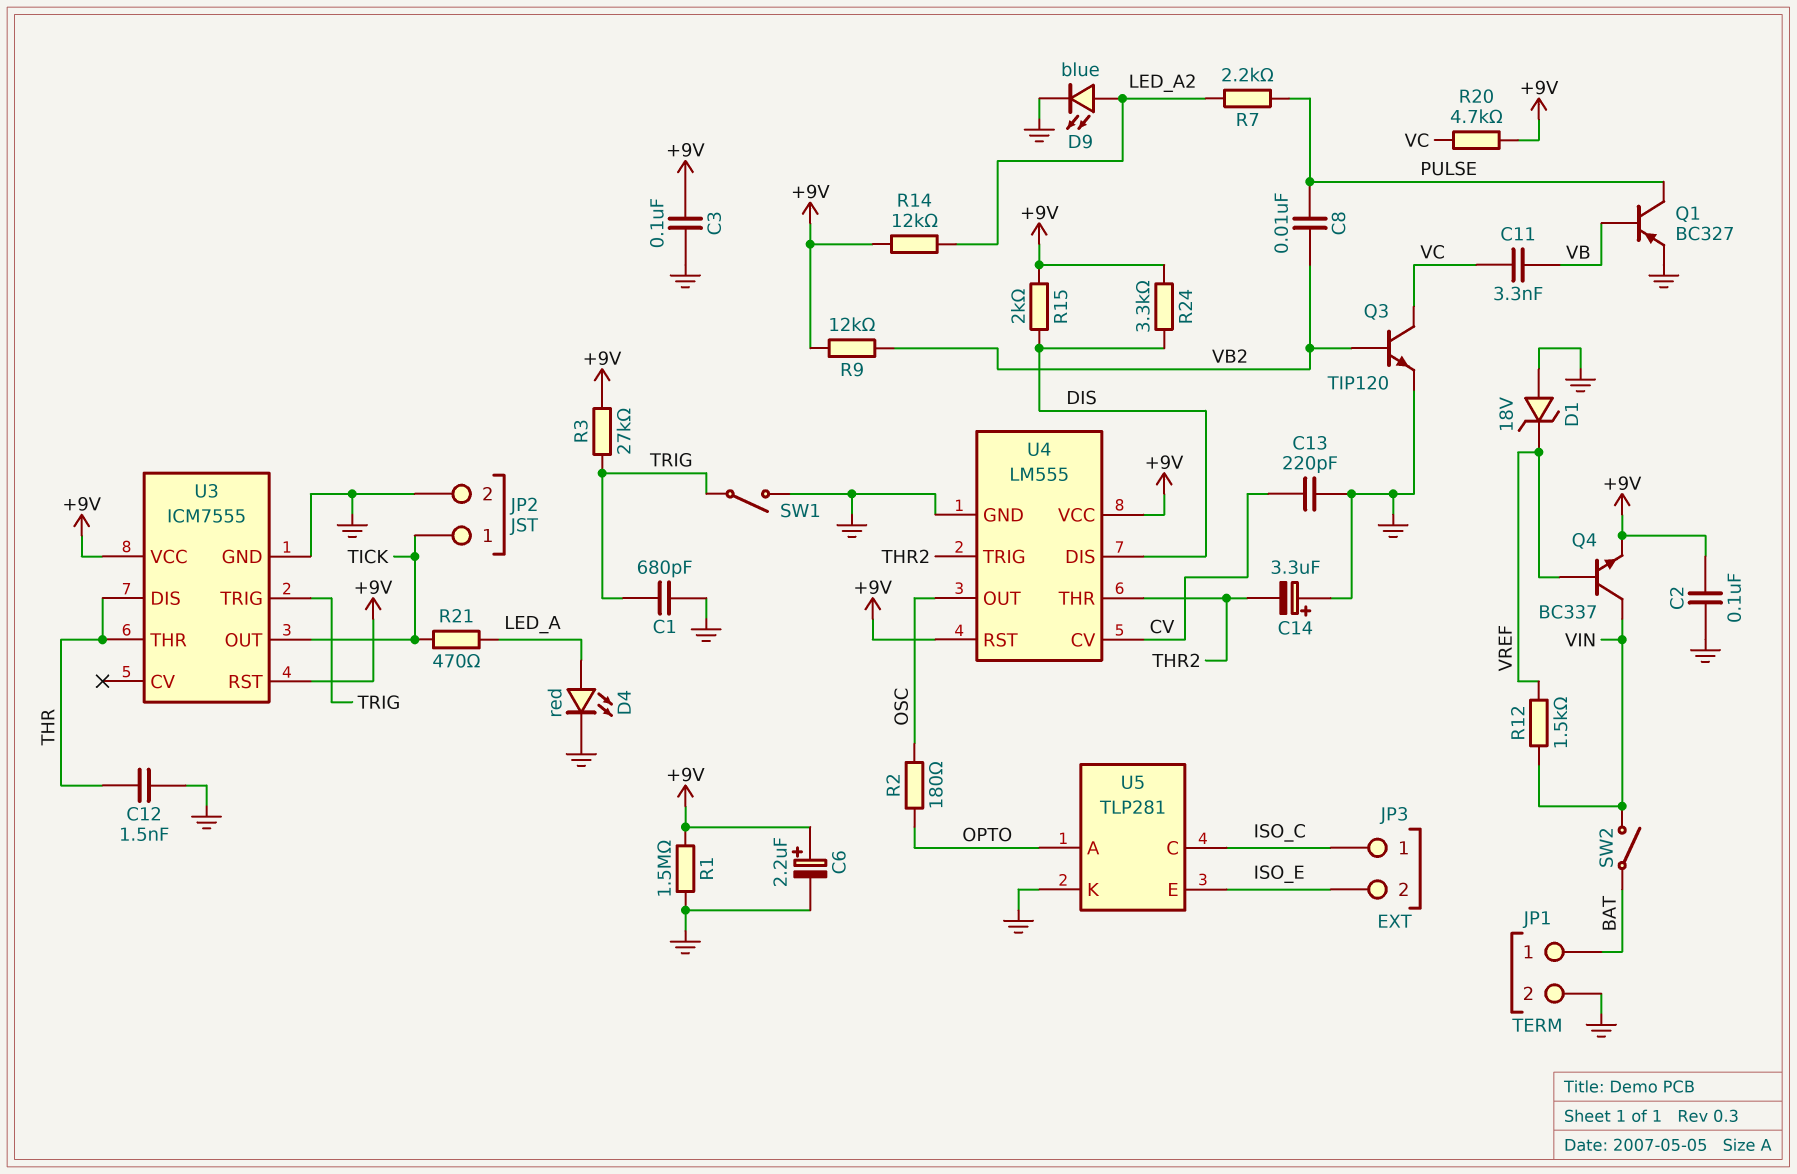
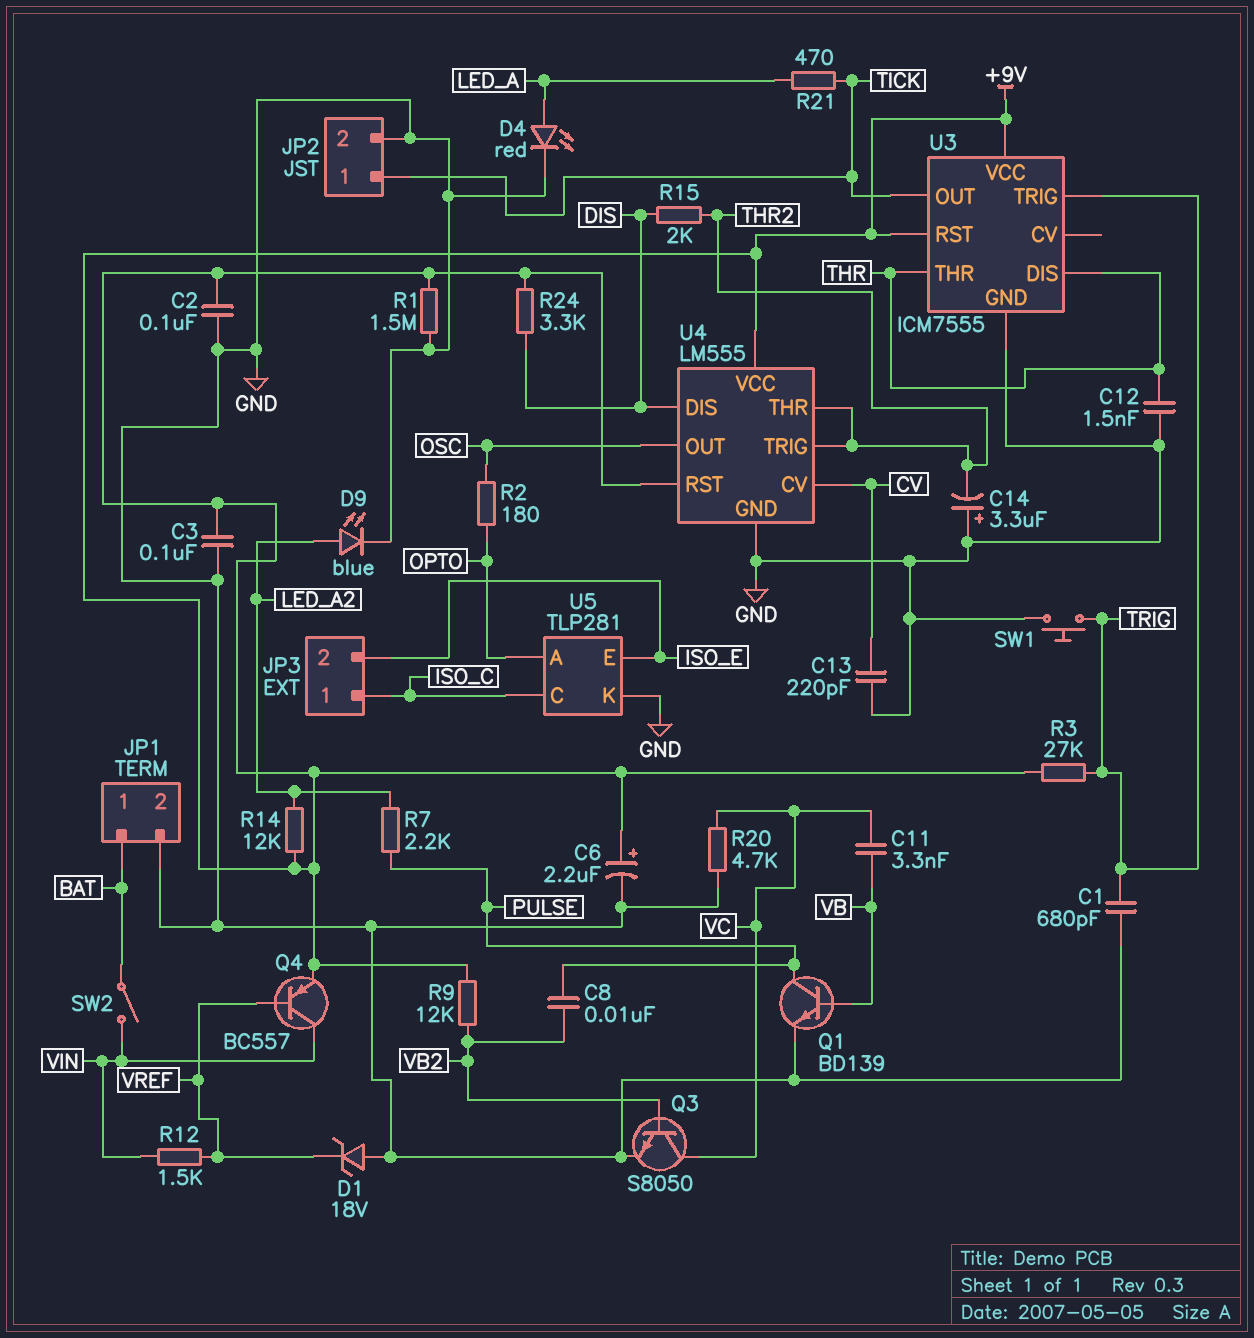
Q1: PNP BC327 (B VB, C PULSE, E GND) -> NPN BD139 (B VB, C PULSE, E GND)
Q3: NPN TIP120 (B VB2, C VC, E GND) -> NPN S8050 (B VB2, C VC, E GND)
Q4: NPN BC337 (B VREF, C VIN, E +9V) -> PNP BC557 (B VREF, C VIN, E +9V)
R15: 2k (+9V, DIS) -> 2k (DIS, THR2)
R20: 4.7k (+9V, VC) -> 4.7k (GND, VC)
SW1: switch (GND, TRIG) -> button (GND, TRIG)

